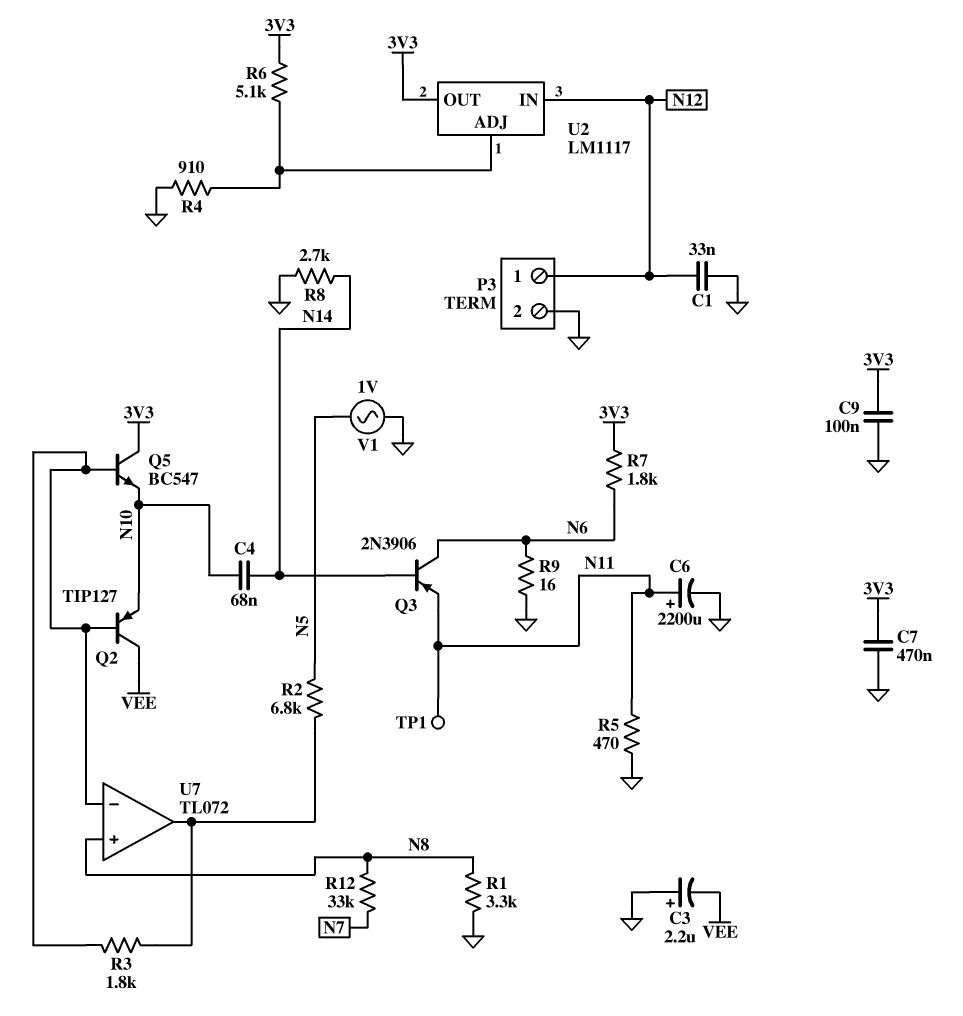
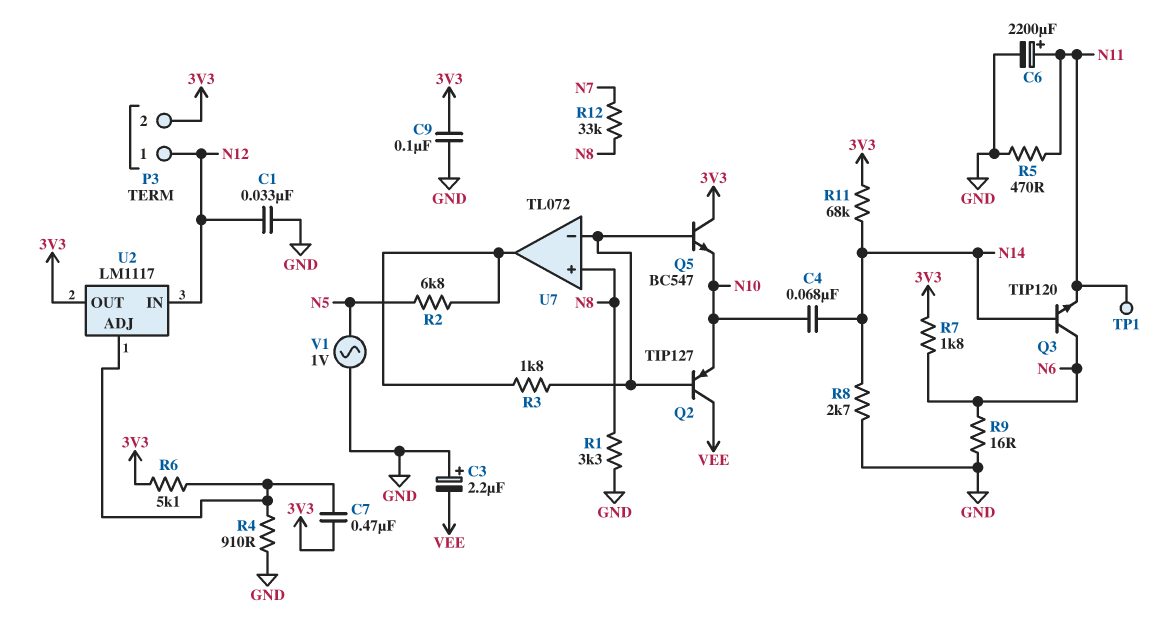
C7: 470nF (3V3, GND) -> 470nF (3V3, U2/ADJ)
P3 pin 2: GND -> 3V3
Q3: PNP 2N3906 (B N14, C N6, E N11) -> NPN TIP120 (B N14, C N6, E N11)
R11: none -> 68k (3V3, N14)

